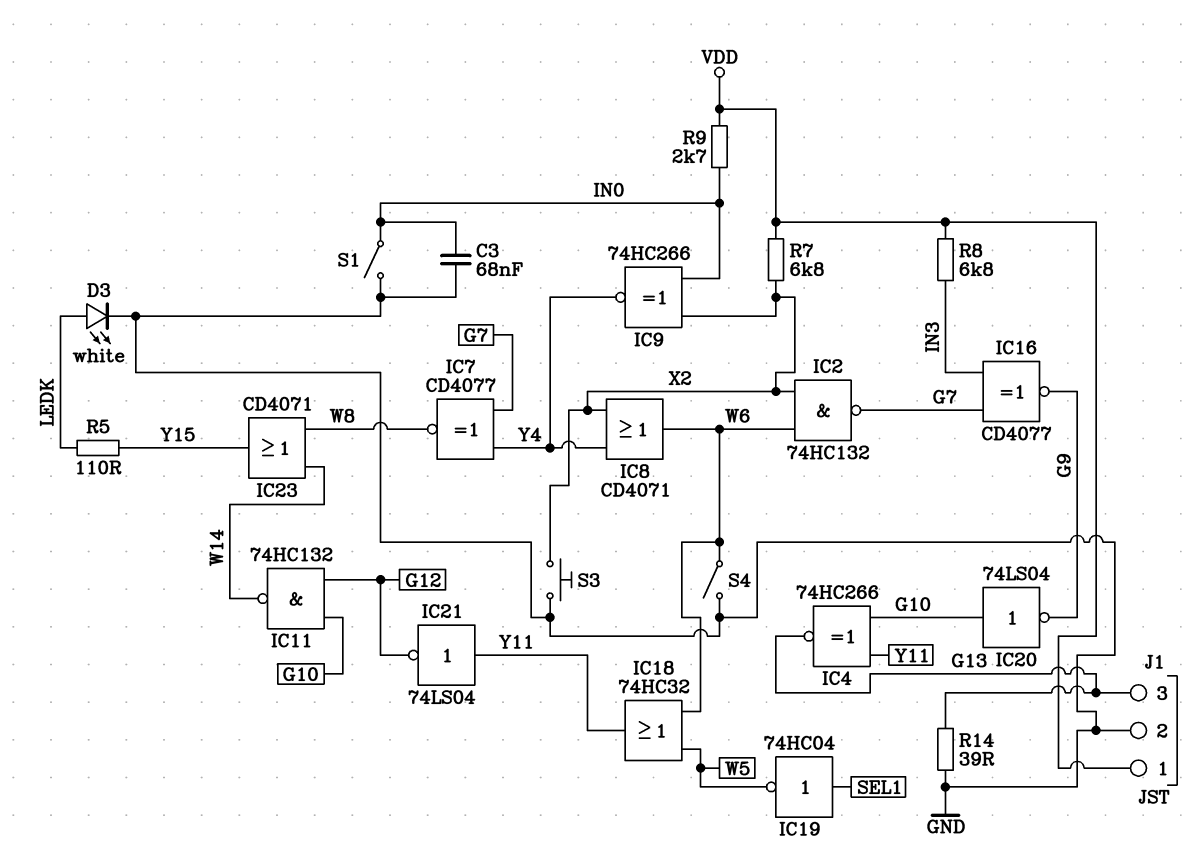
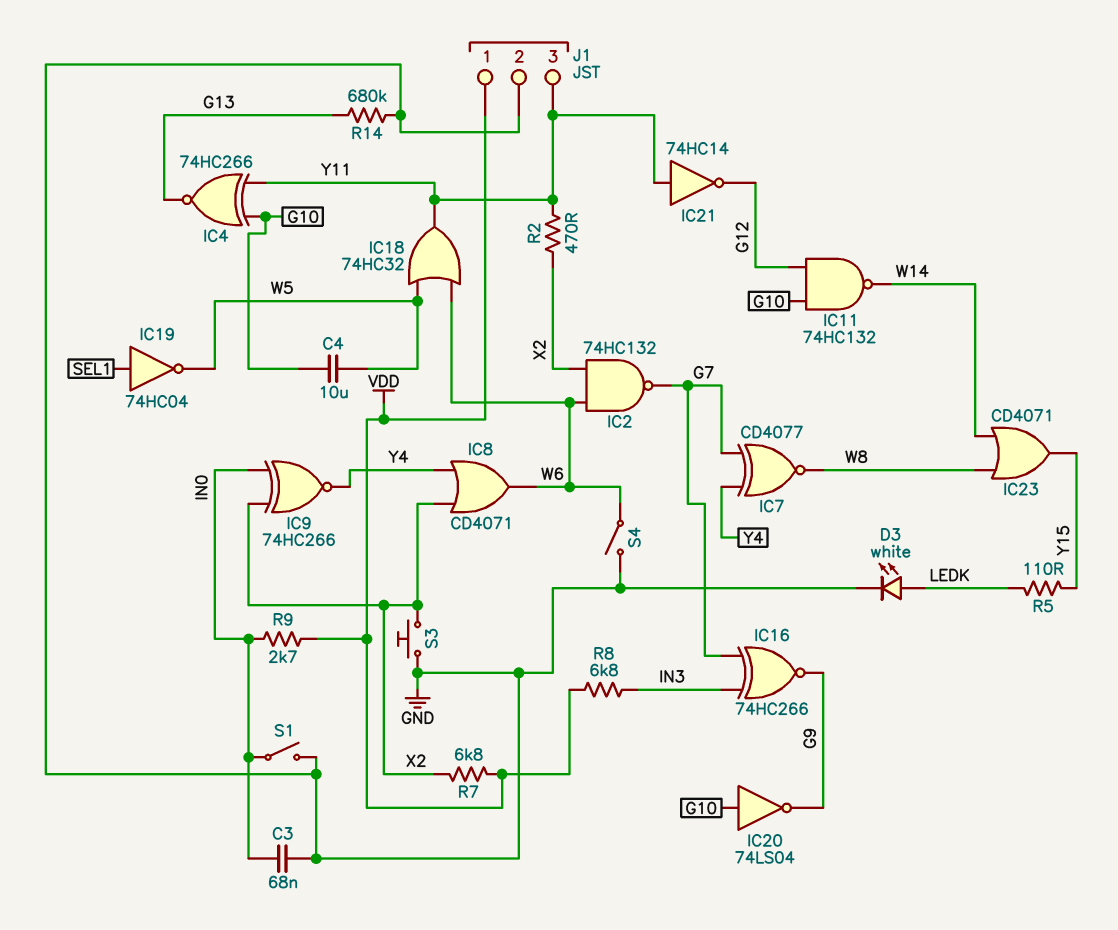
C4: none -> 10uF (G10, W5)
IC16: XNOR CD4077 (in G7, in IN3, out G9) -> XNOR 74HC266 (in G7, in IN3, out G9)
IC21: NOT 74LS04 (in Y11, out G12) -> NOT 74HC14 (in Y11, out G12)
J1 pin 3: G13 -> Y11
R2: none -> 470 (X2, Y11)
R14: 39 (G13, GND) -> 680k (G13, GND)

